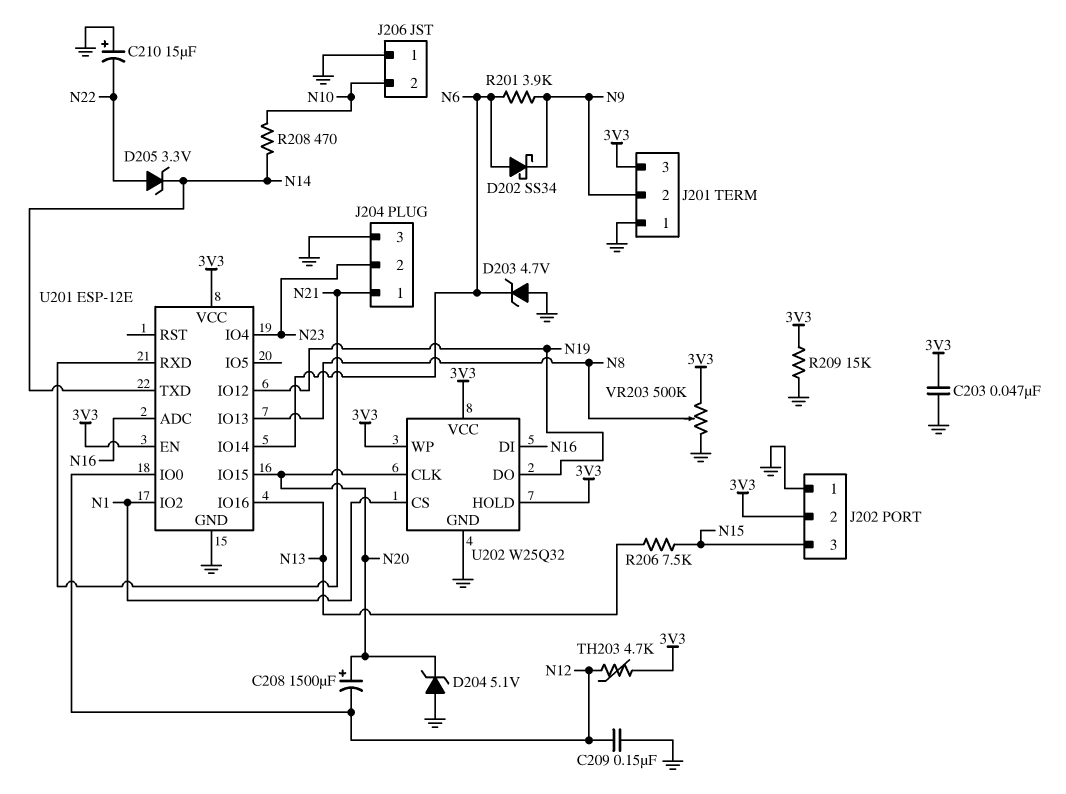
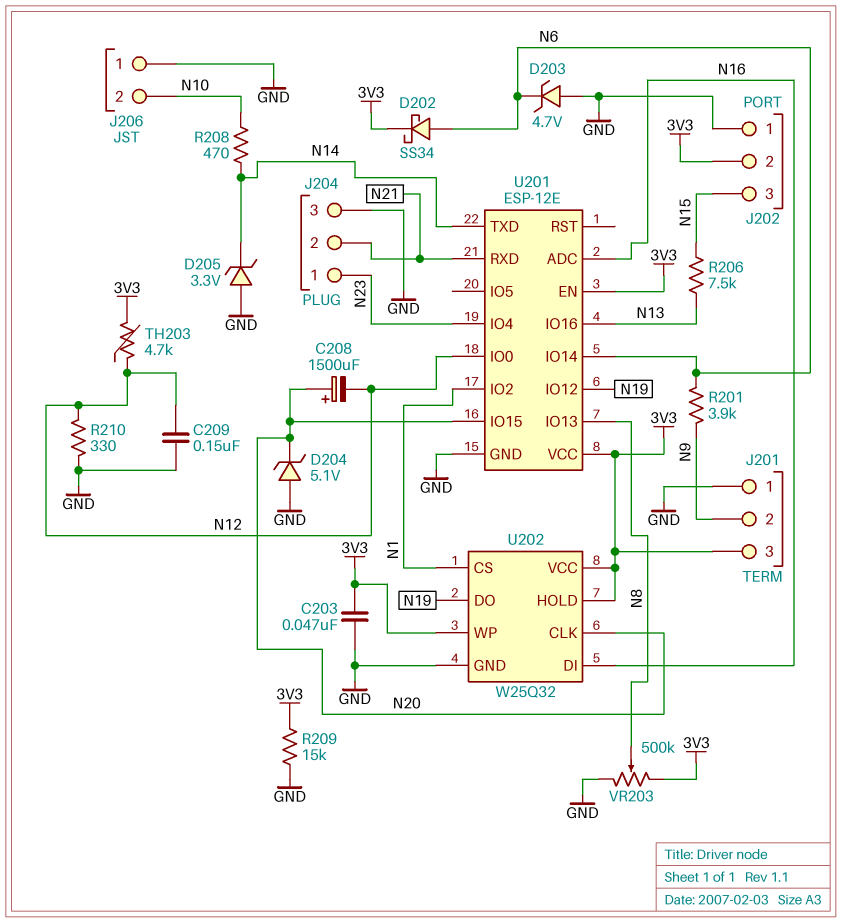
C210: 15uF (plus GND, minus N22) -> none
D202: schottky SS34 (A N6, K N9) -> schottky SS34 (A N6, K 3V3)
D205: zener 3.3V (A N22, K N14) -> zener 3.3V (A GND, K N14)
J204 pin 1: N21 -> N23
J204 pin 2: N23 -> N21
R210: none -> 330 (GND, N12)

